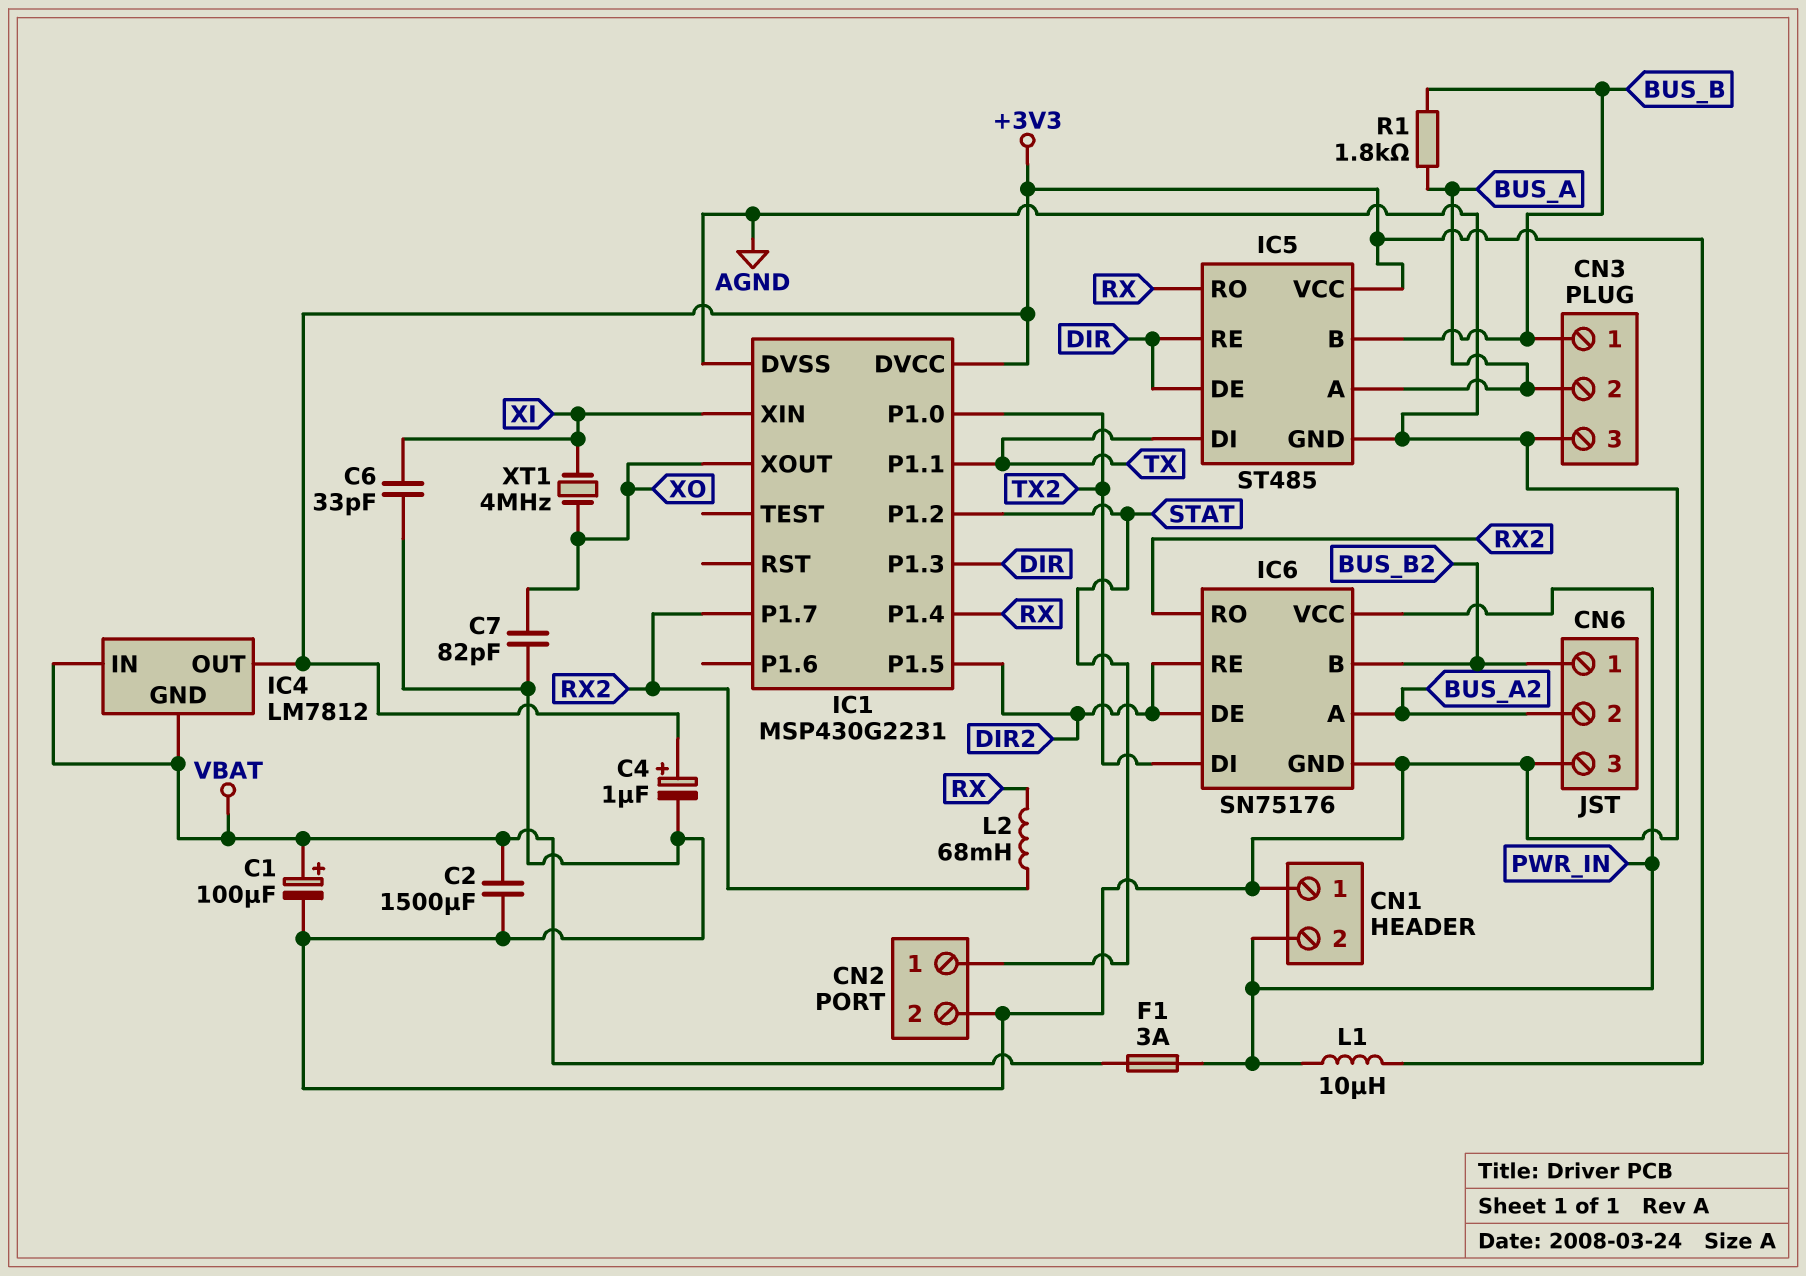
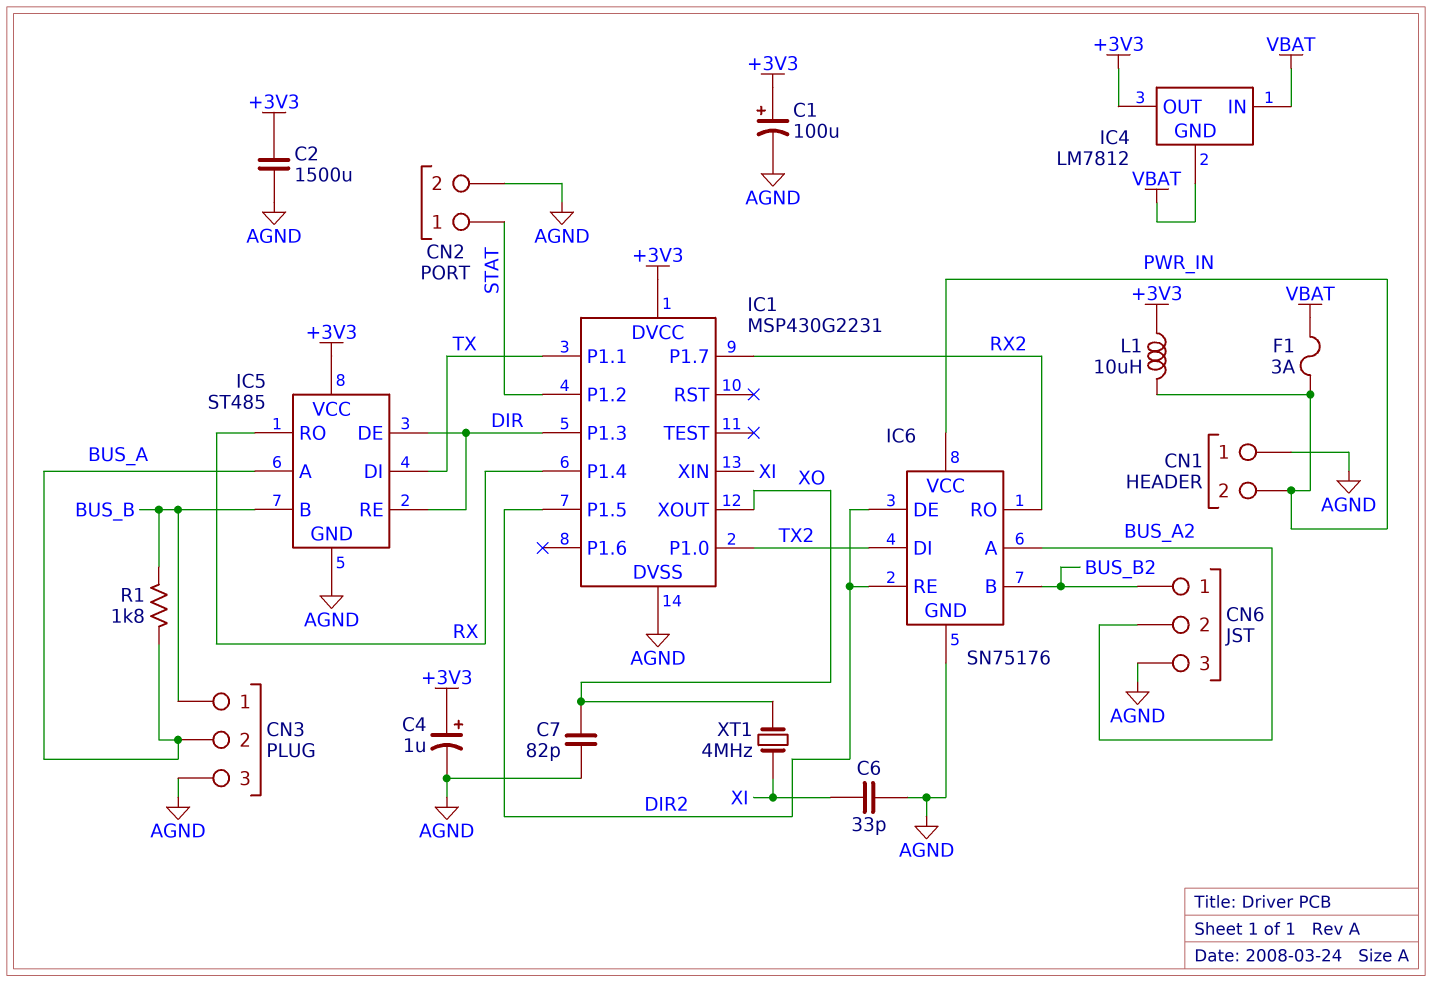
C1: 100uF (plus VBAT, minus AGND) -> 100uF (plus +3V3, minus AGND)
C2: 1500uF (AGND, VBAT) -> 1500uF (+3V3, AGND)
L2: 68mH (RX, RX2) -> none

